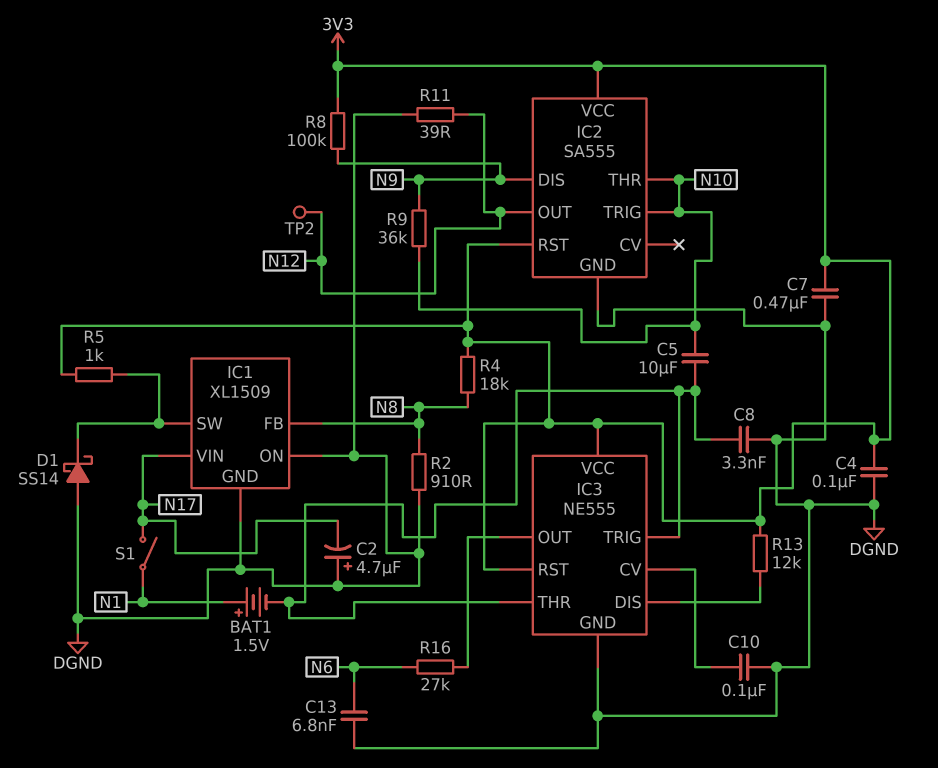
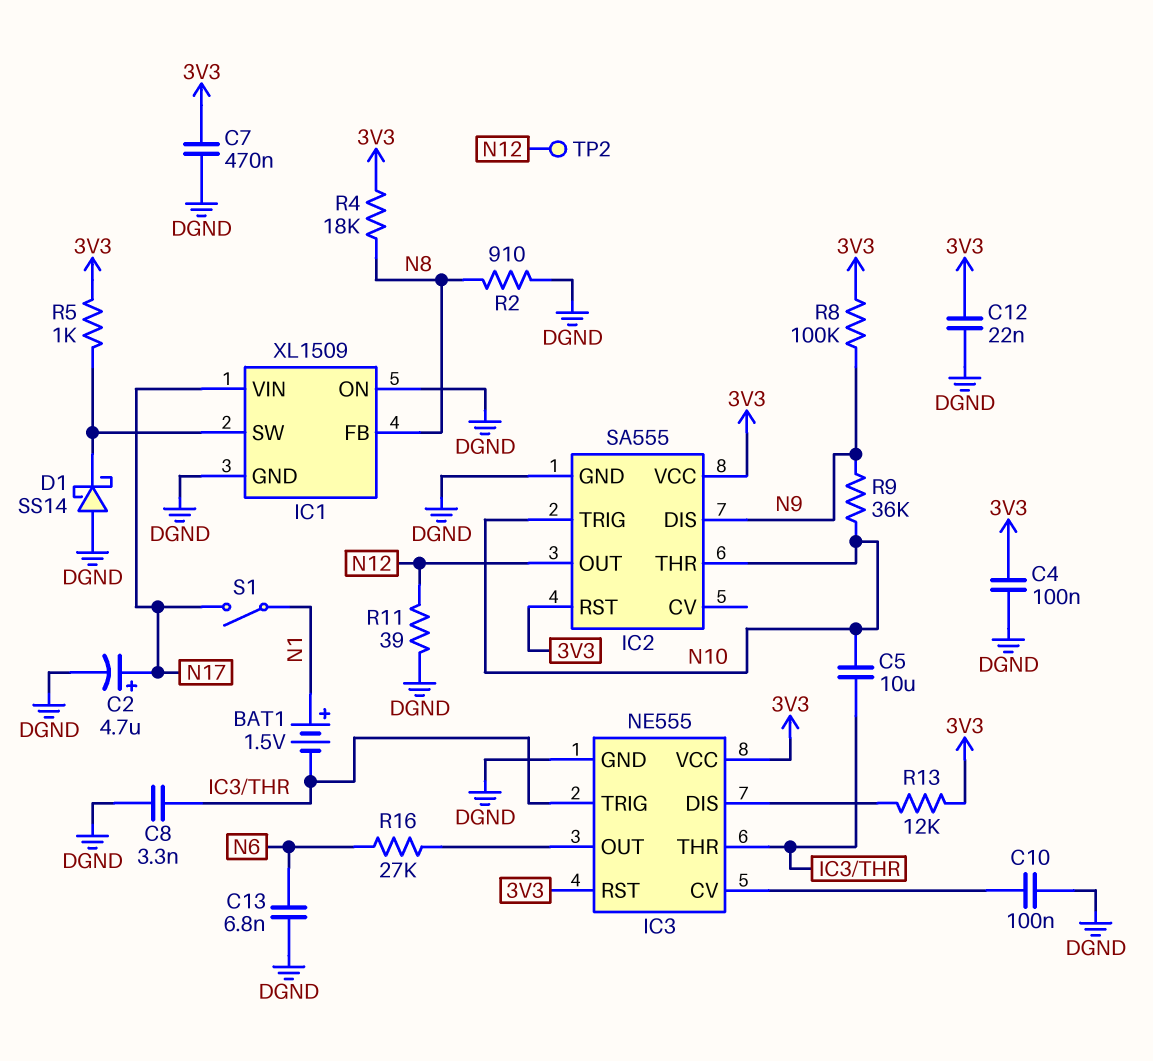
C2: 4.7uF (plus DGND, minus N17) -> 4.7uF (plus N17, minus DGND)
C12: none -> 22nF (3V3, DGND)

